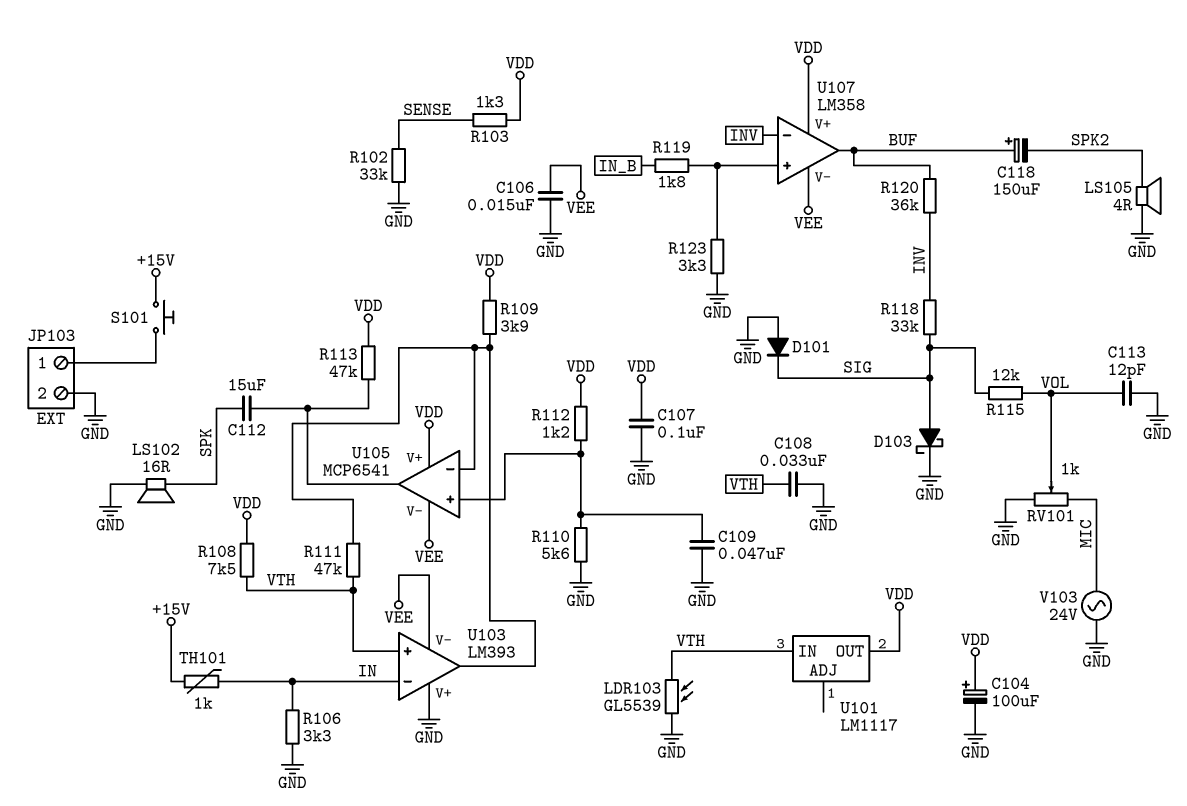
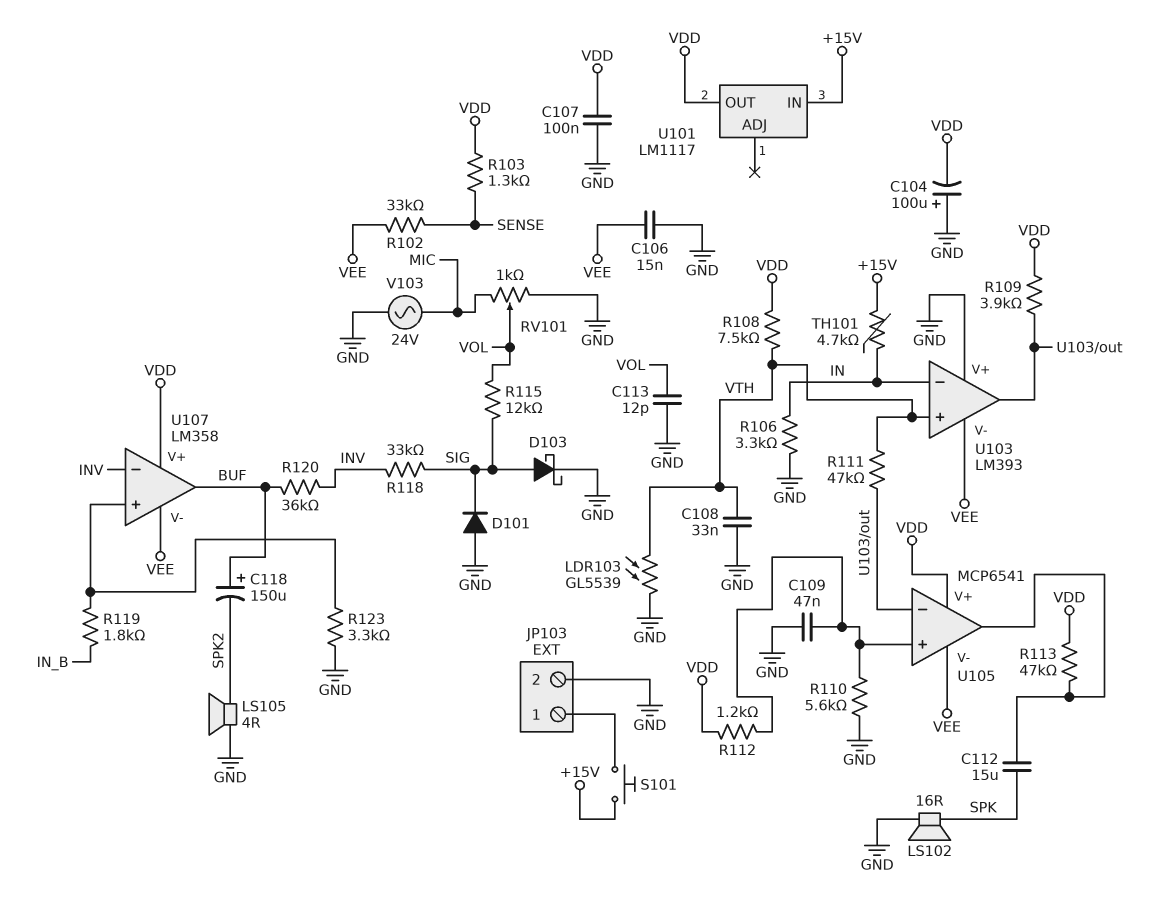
C104: 100uF (plus VDD, minus GND) -> 100uF (plus GND, minus VDD)
R102: 33k (GND, SENSE) -> 33k (SENSE, VEE)
TH101: 1k (+15V, IN) -> 4.7k (+15V, IN)
U101 pin IN: VTH -> +15V

